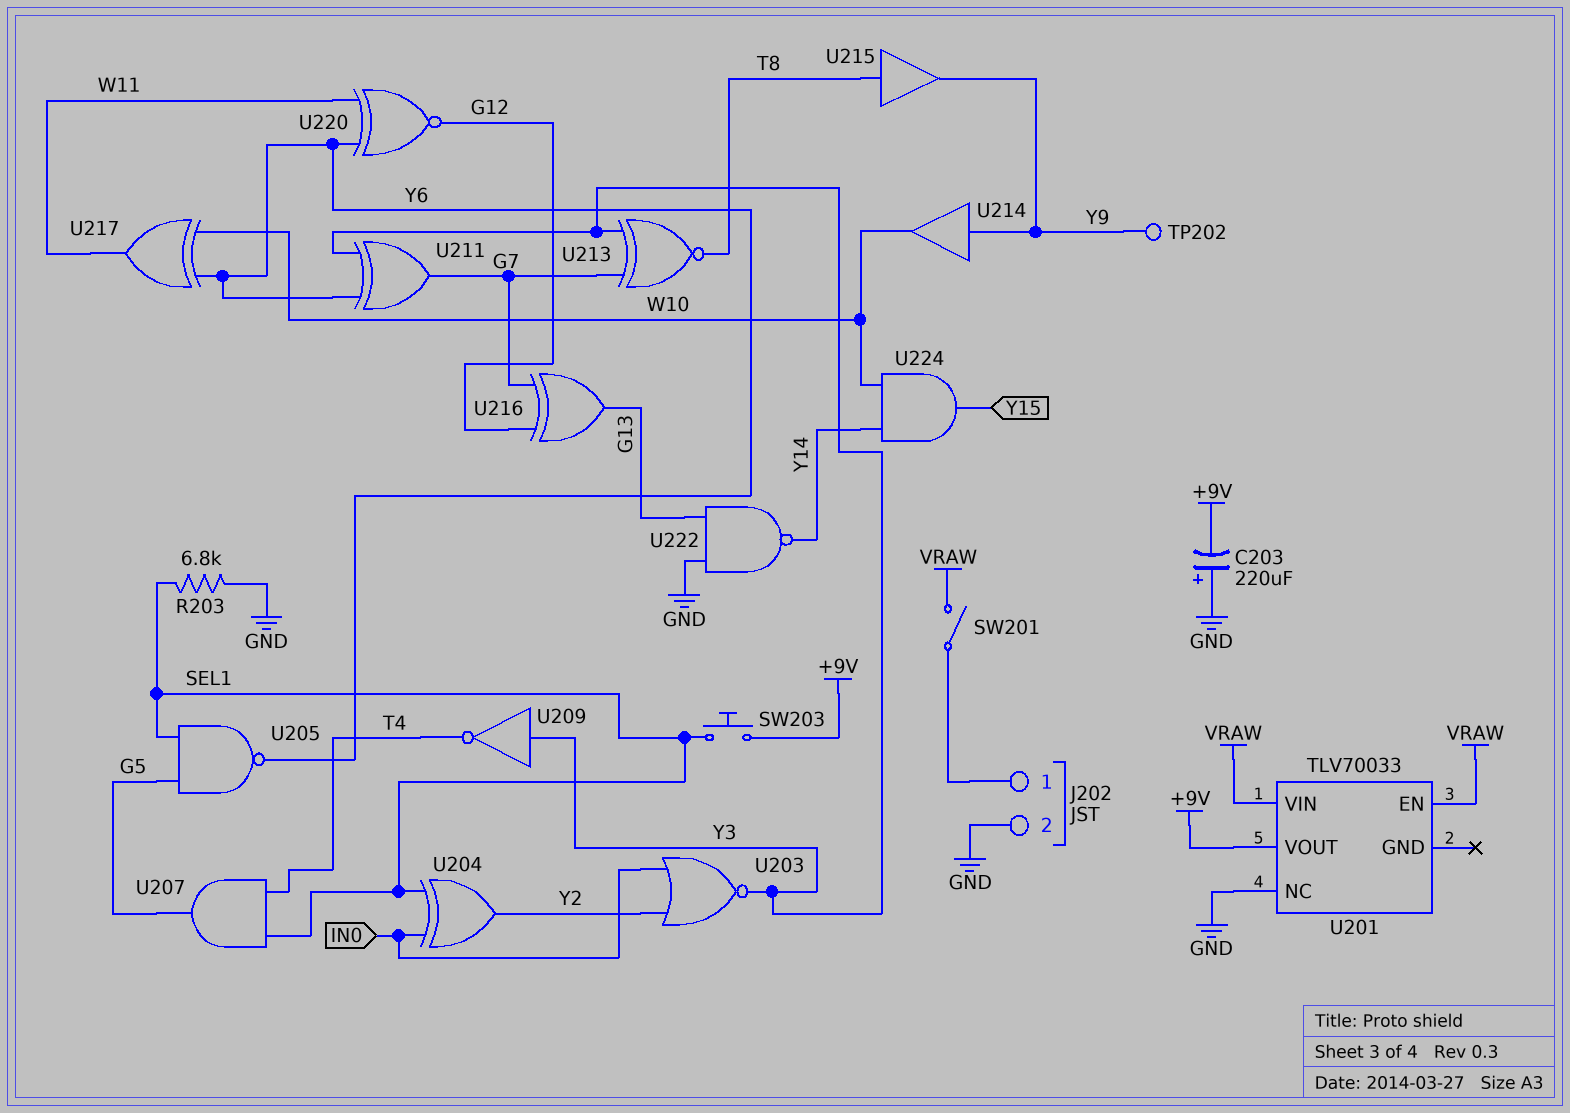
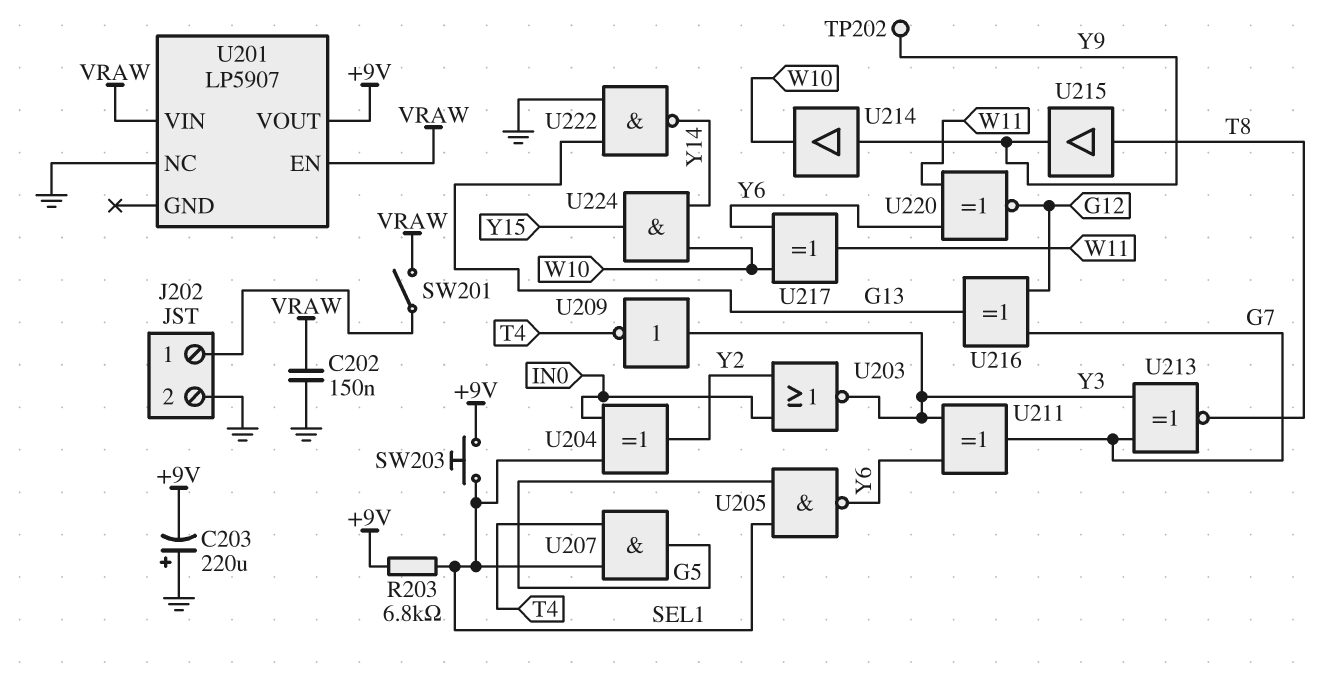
C202: none -> 150nF (GND, VRAW)
R203: 6.8k (GND, SEL1) -> 6.8k (+9V, SEL1)
U201: TLV70033 -> LP5907

